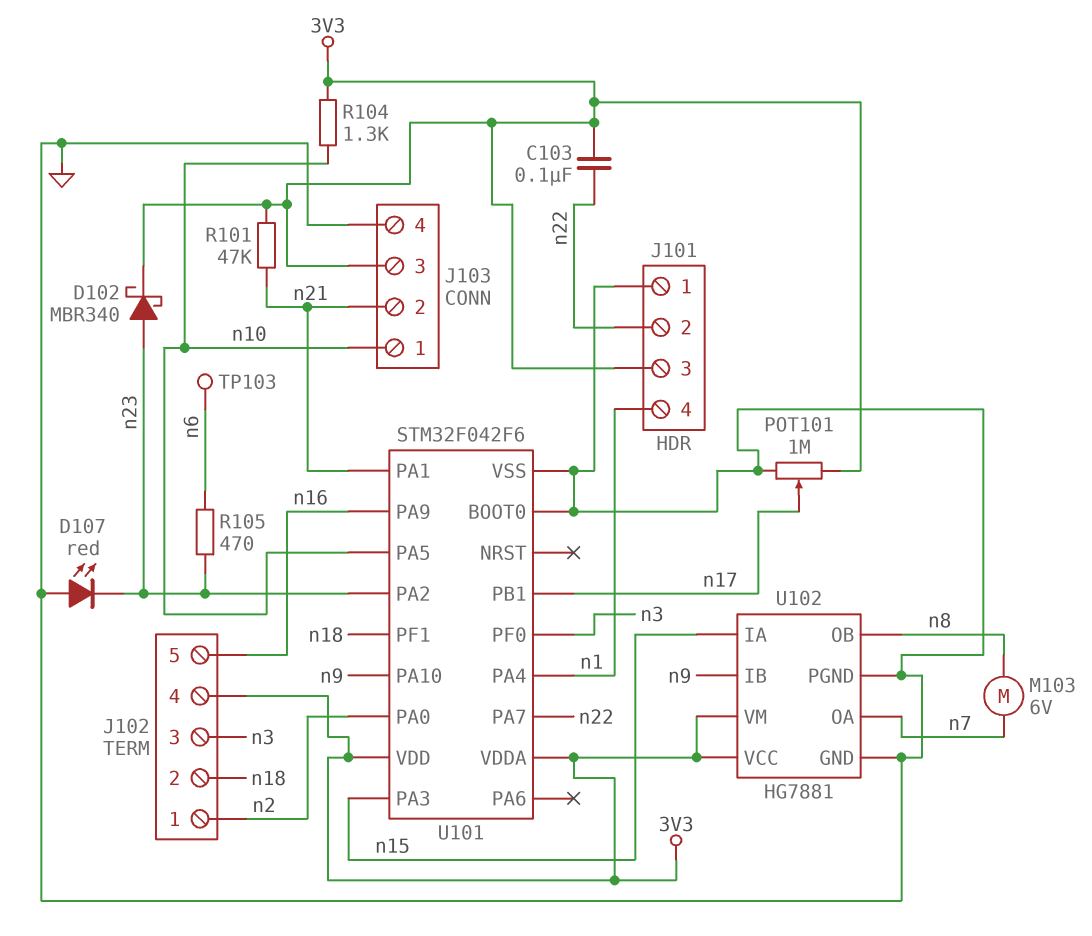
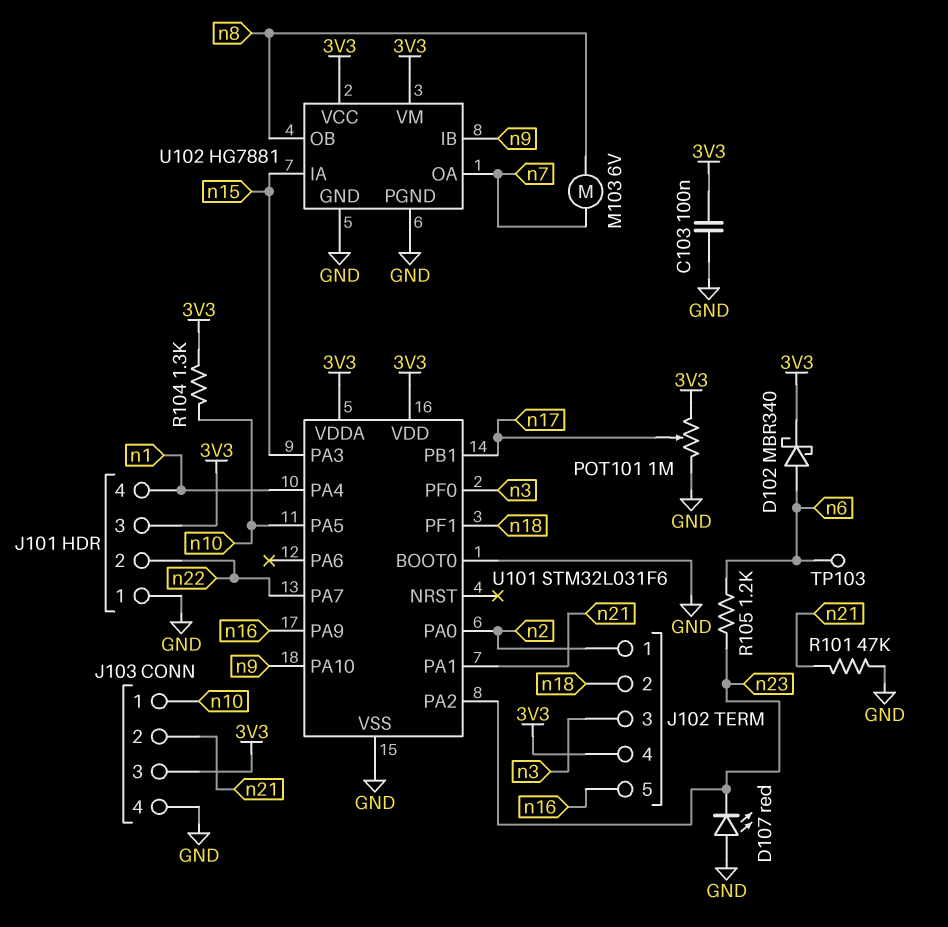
C103: 100nF (3V3, n22) -> 100nF (3V3, GND)
D102: schottky MBR340 (A n23, K 3V3) -> schottky MBR340 (A n6, K 3V3)
R101: 47k (3V3, n21) -> 47k (GND, n21)
R105: 470 (n6, n23) -> 1.2k (n6, n23)
U101: STM32F042F6 -> STM32L031F6

